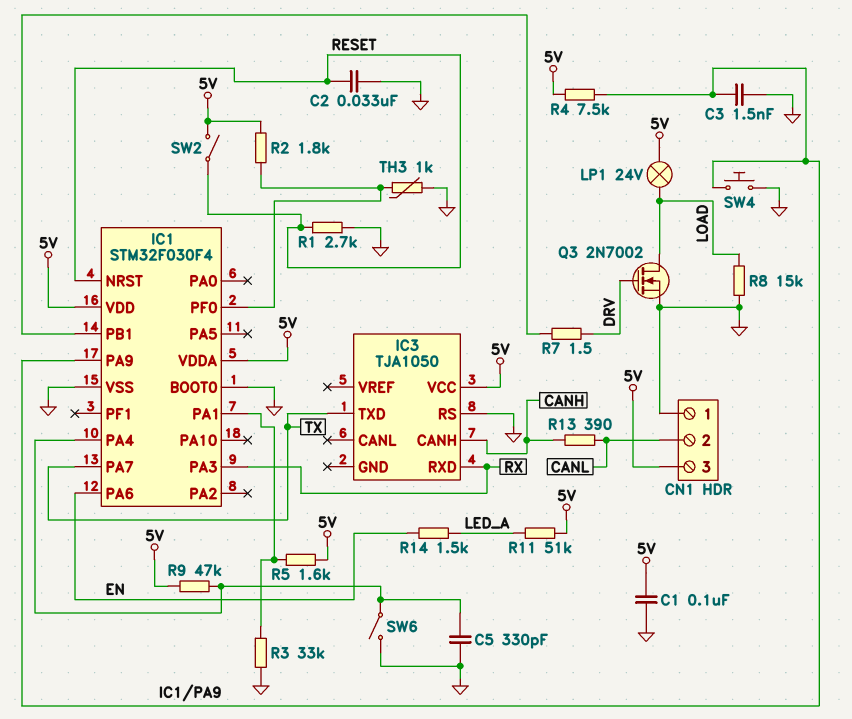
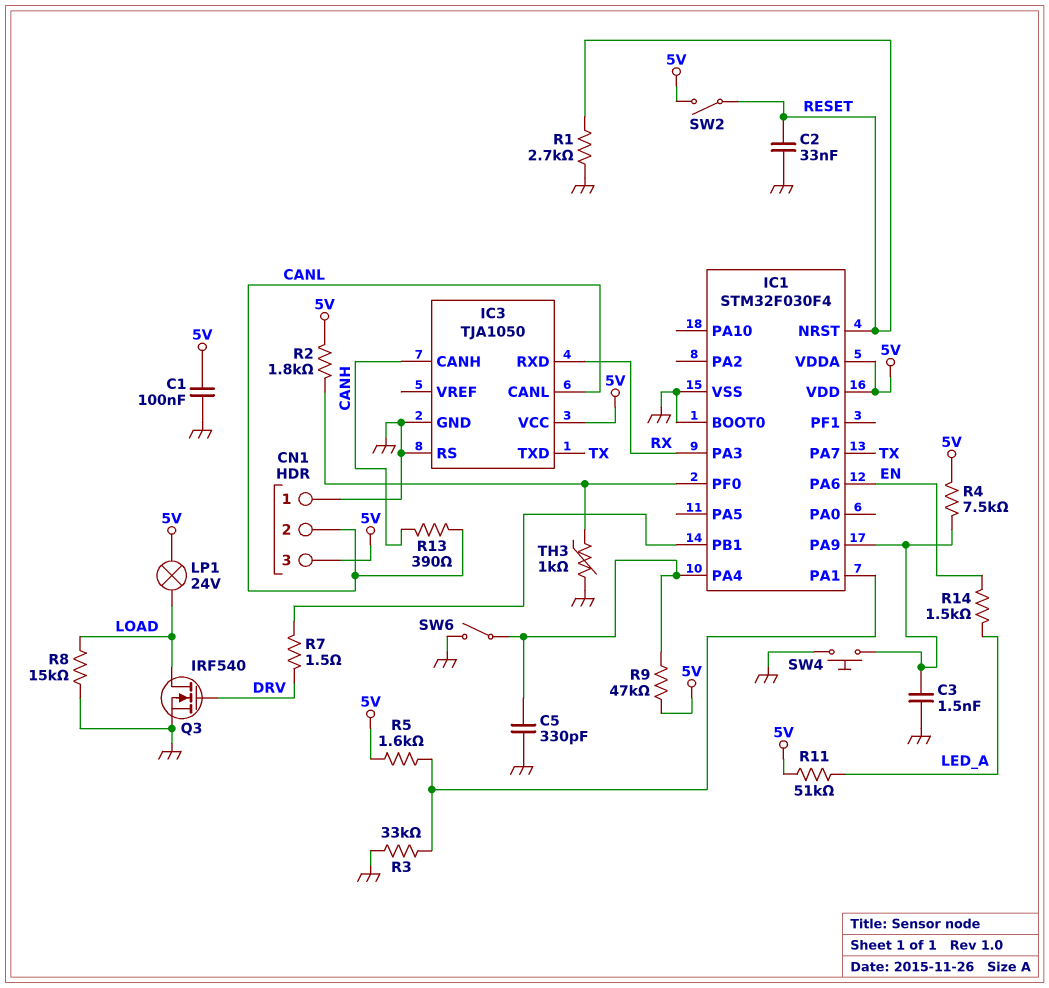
IC3 pin CANL: none -> CANL
IC3 pin GND: none -> GND
Q3: NMOS 2N7002 (G DRV, D LOAD, S GND) -> NMOS IRF540 (G DRV, D LOAD, S GND)

